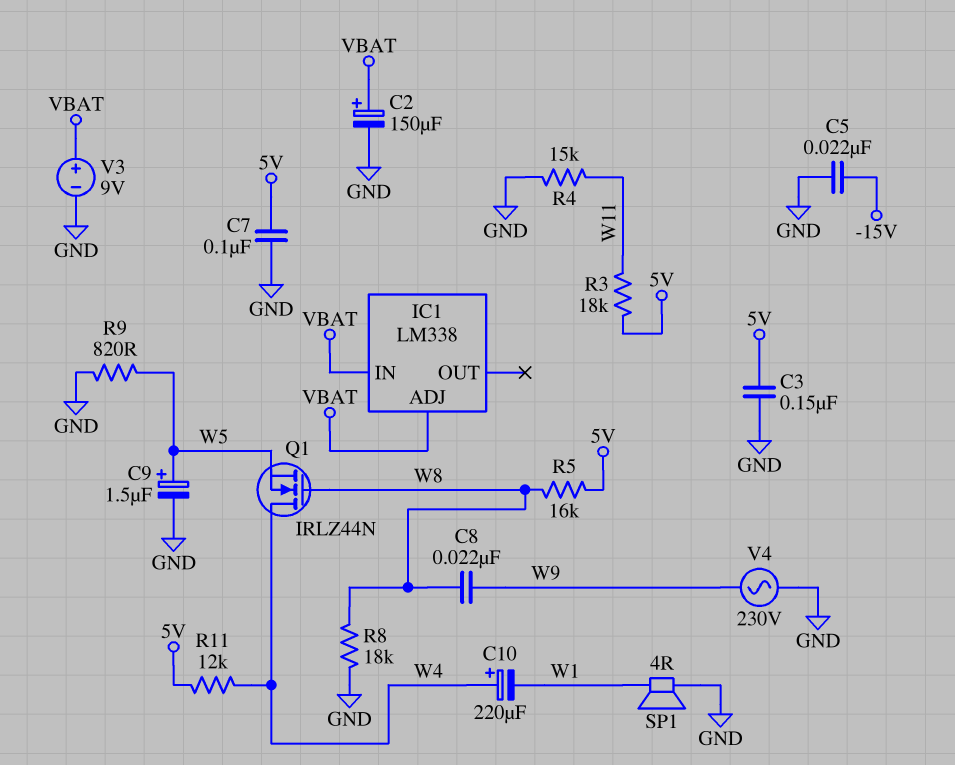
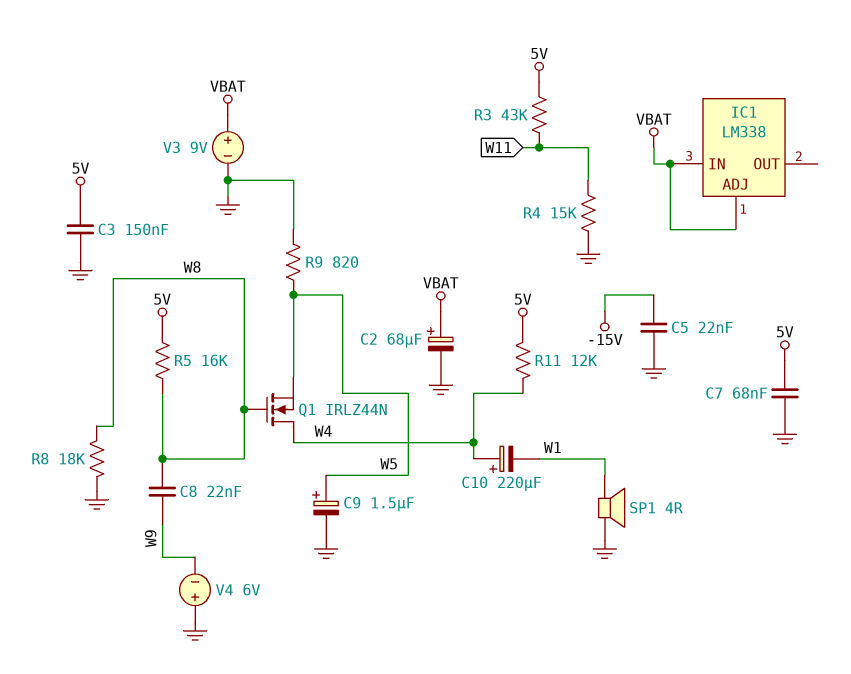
C2: 150uF (plus VBAT, minus GND) -> 68uF (plus VBAT, minus GND)
C7: 100nF (5V, GND) -> 68nF (5V, GND)
R3: 18k (5V, W11) -> 43k (5V, W11)
V4: AC 230V (GND, W9) -> 6V (plus GND, minus W9)

